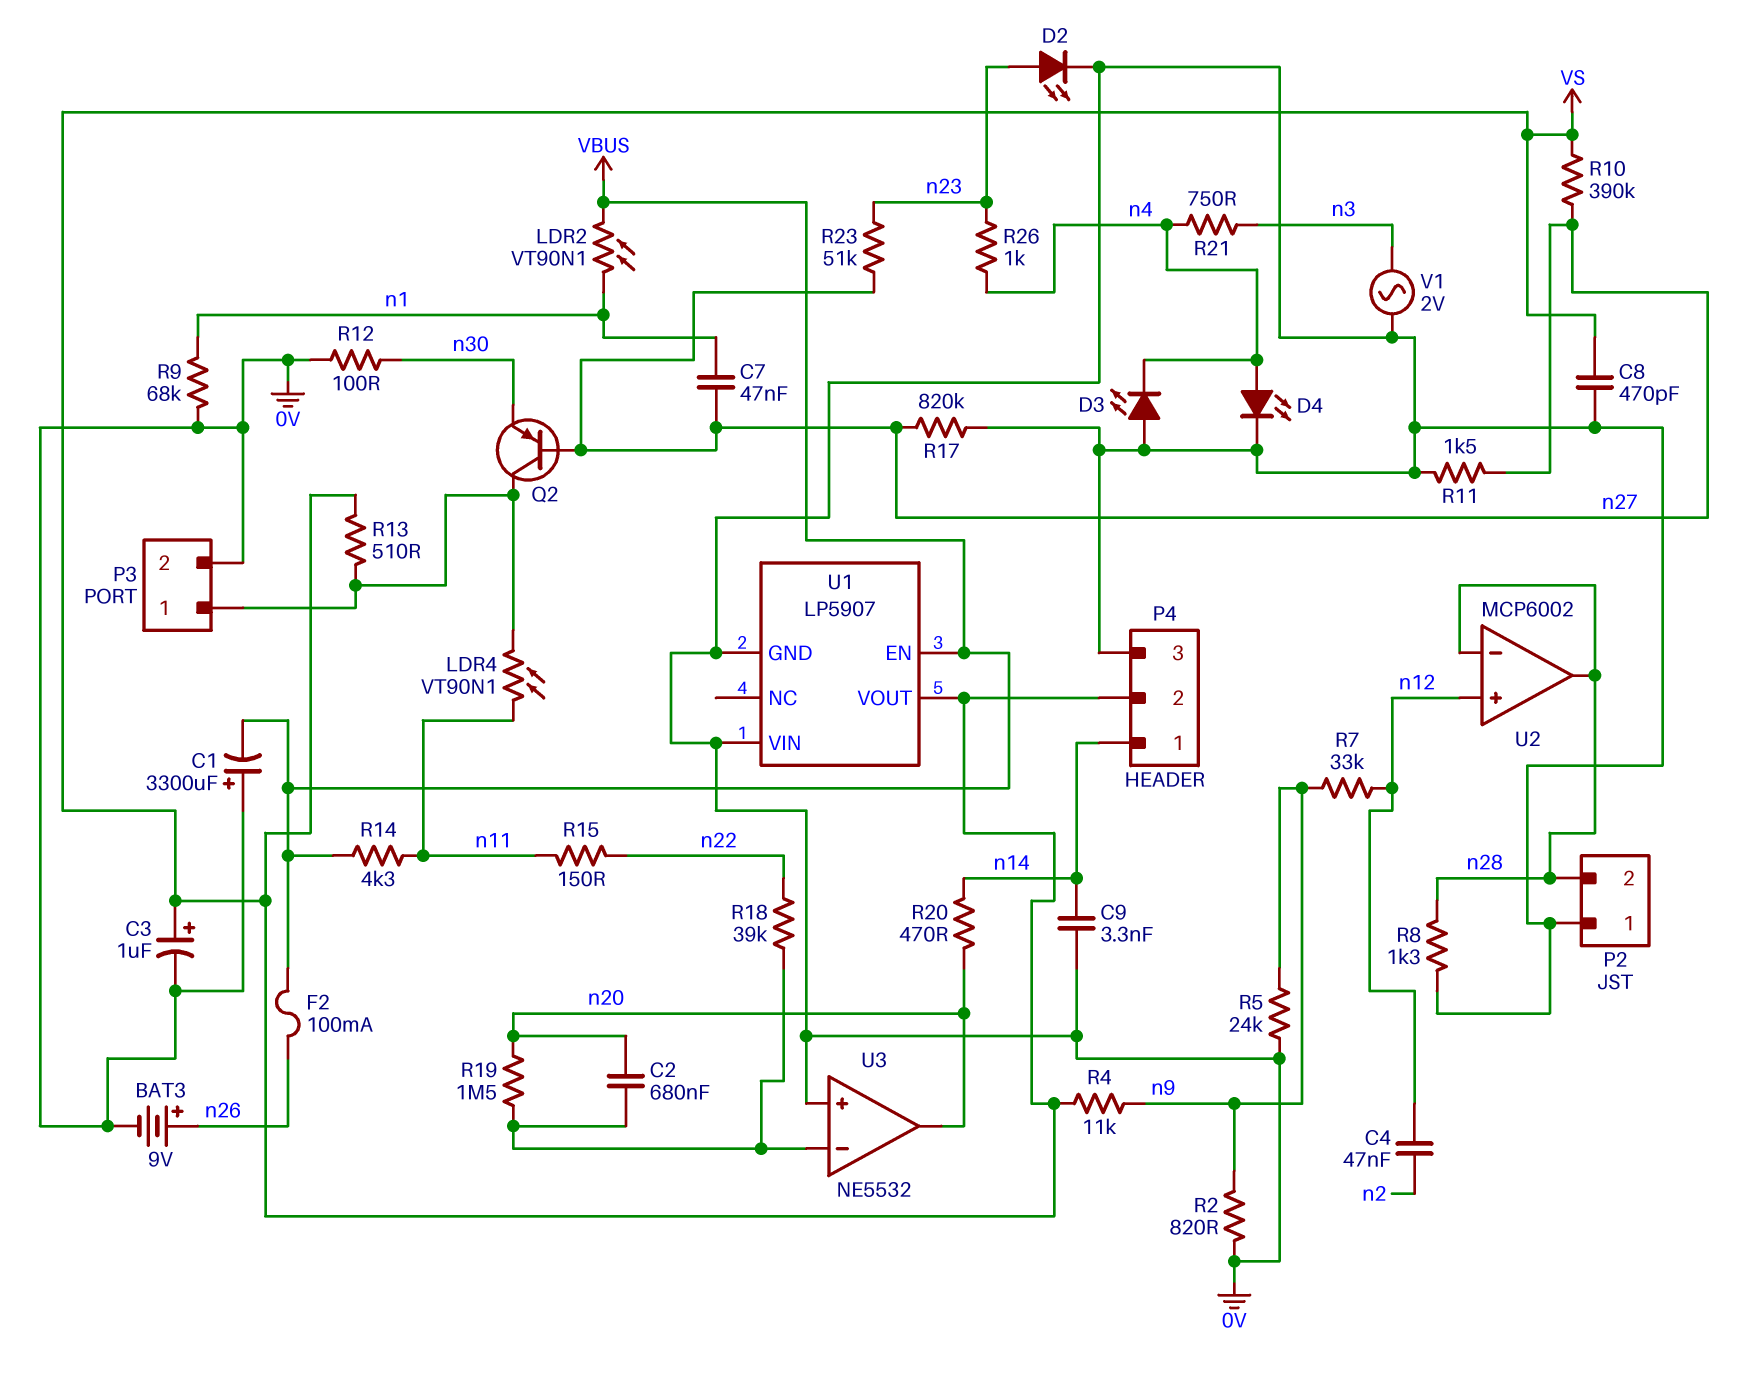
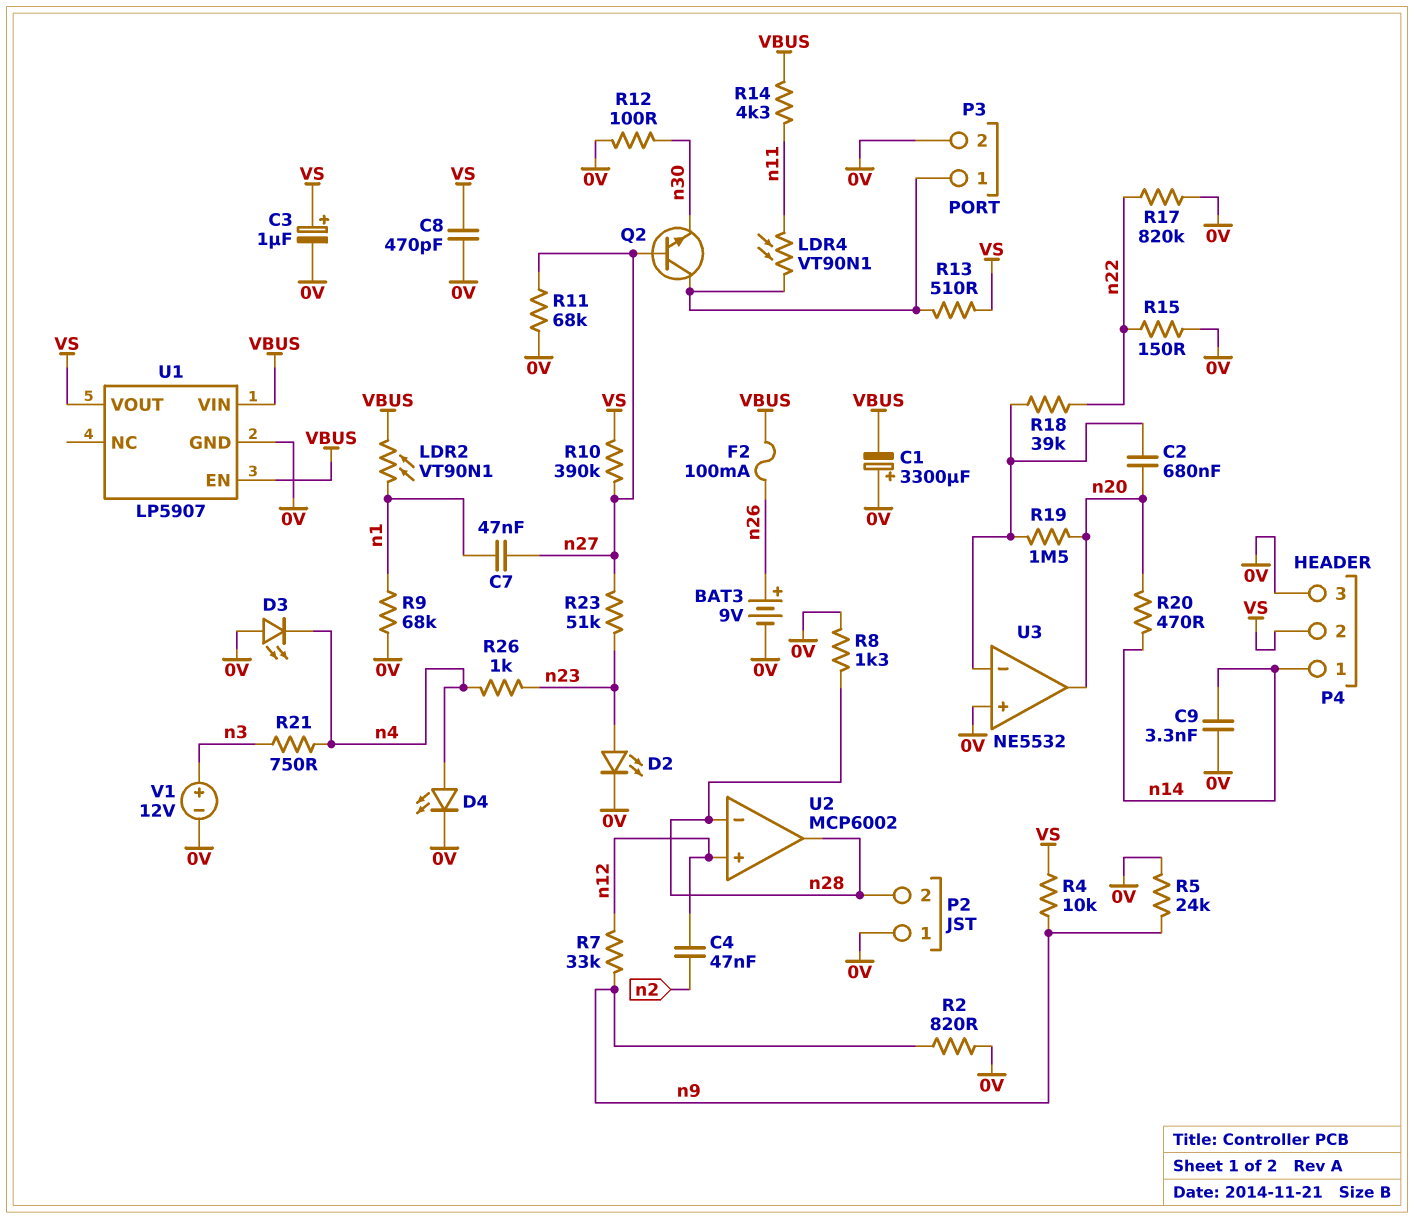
Q2: PNP (B n27, C P3/1, E n30) -> NPN (B n27, C P3/1, E n30)
R4: 11k (VS, n9) -> 10k (VS, n9)
R11: 1.5k (0V, n27) -> 68k (0V, n27)
R15: 150 (n11, n22) -> 150 (0V, n22)
R17: 820k (0V, n27) -> 820k (0V, n22)
U1 pin VIN: 0V -> VBUS
V1: AC 2V (0V, n3) -> 12V (plus n3, minus 0V)

